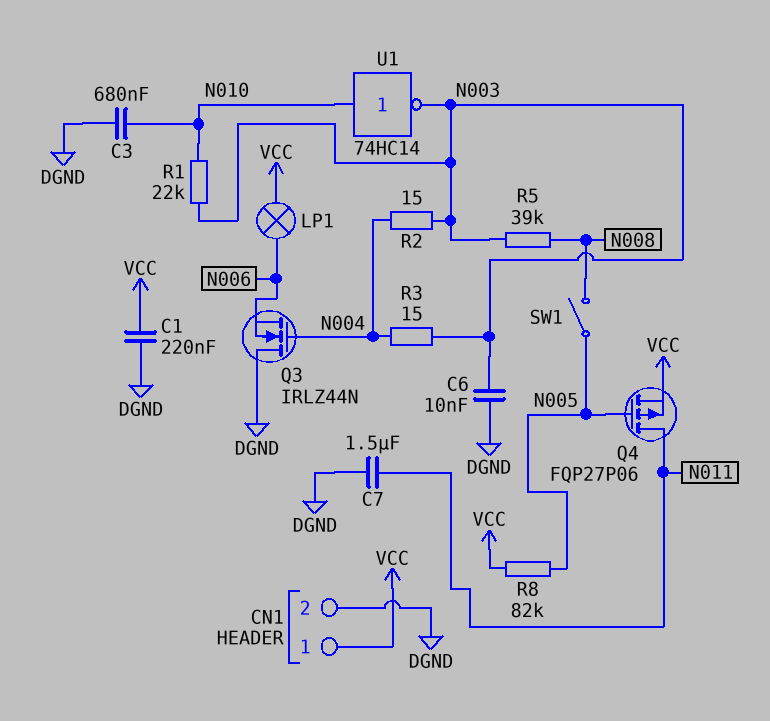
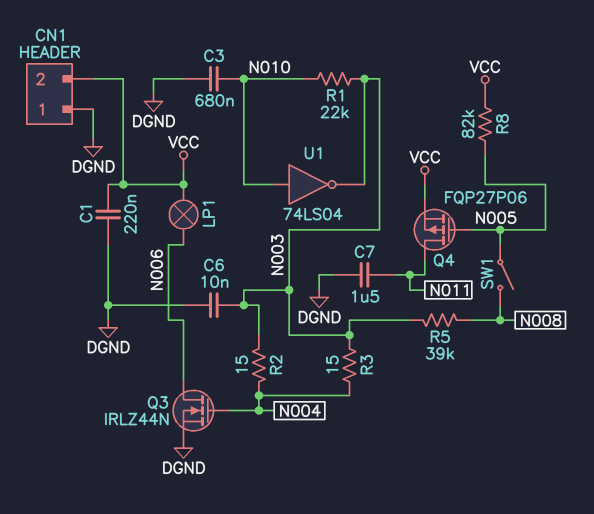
CN1 pin 1: VCC -> DGND
CN1 pin 2: DGND -> VCC
Q3: NMOS IRLZ44N (G N004, D DGND, S N006) -> NMOS IRLZ44N (G N004, D N006, S DGND)
U1: NOT 74HC14 (in N010, out N003) -> NOT 74LS04 (in N010, out N003)

